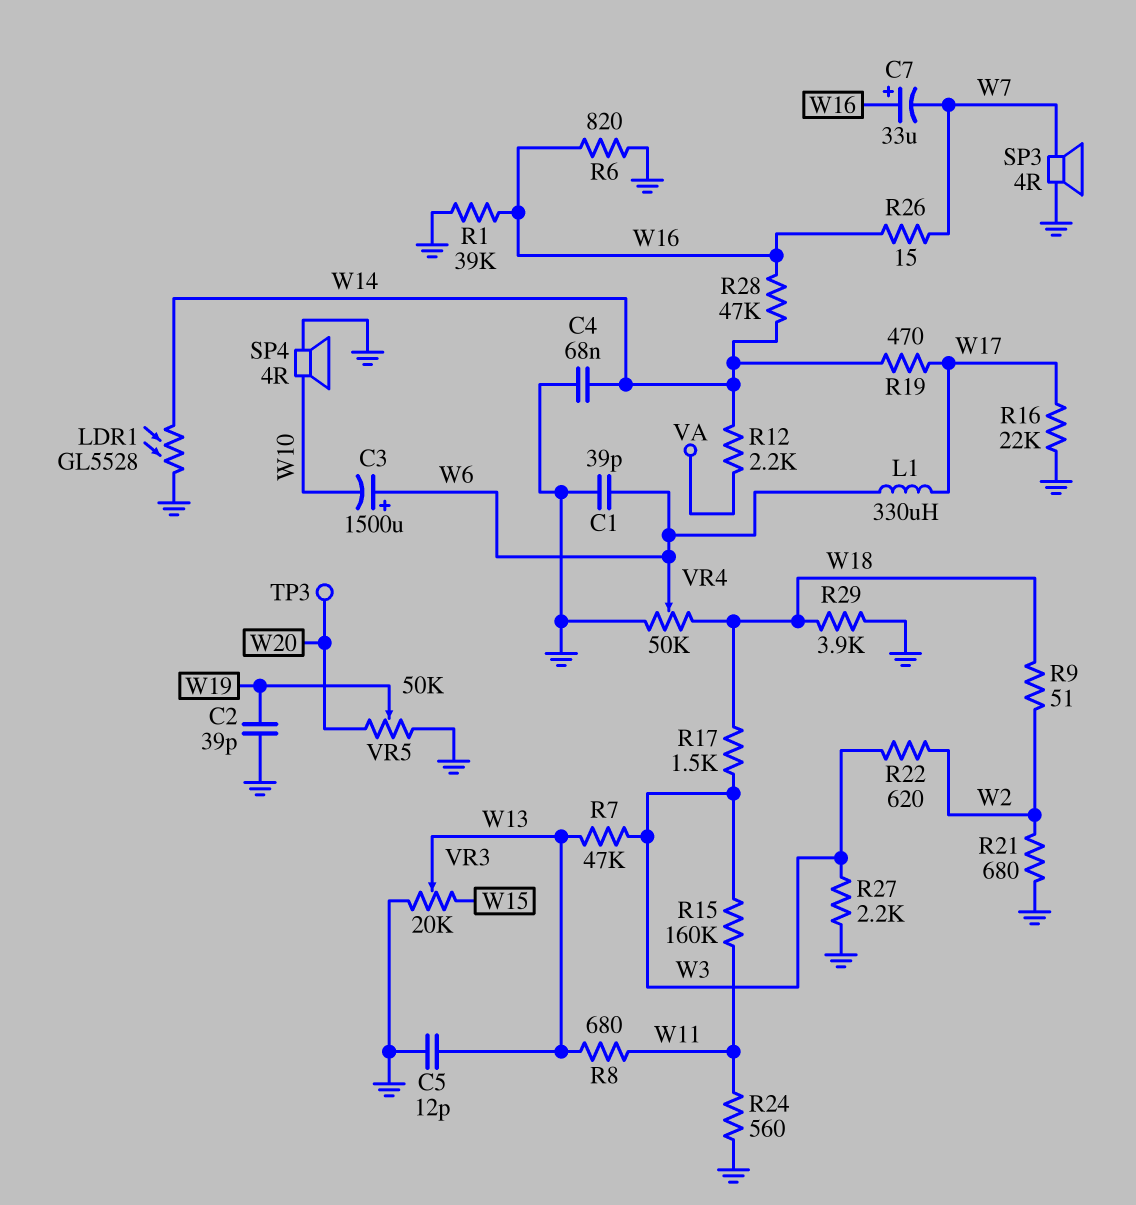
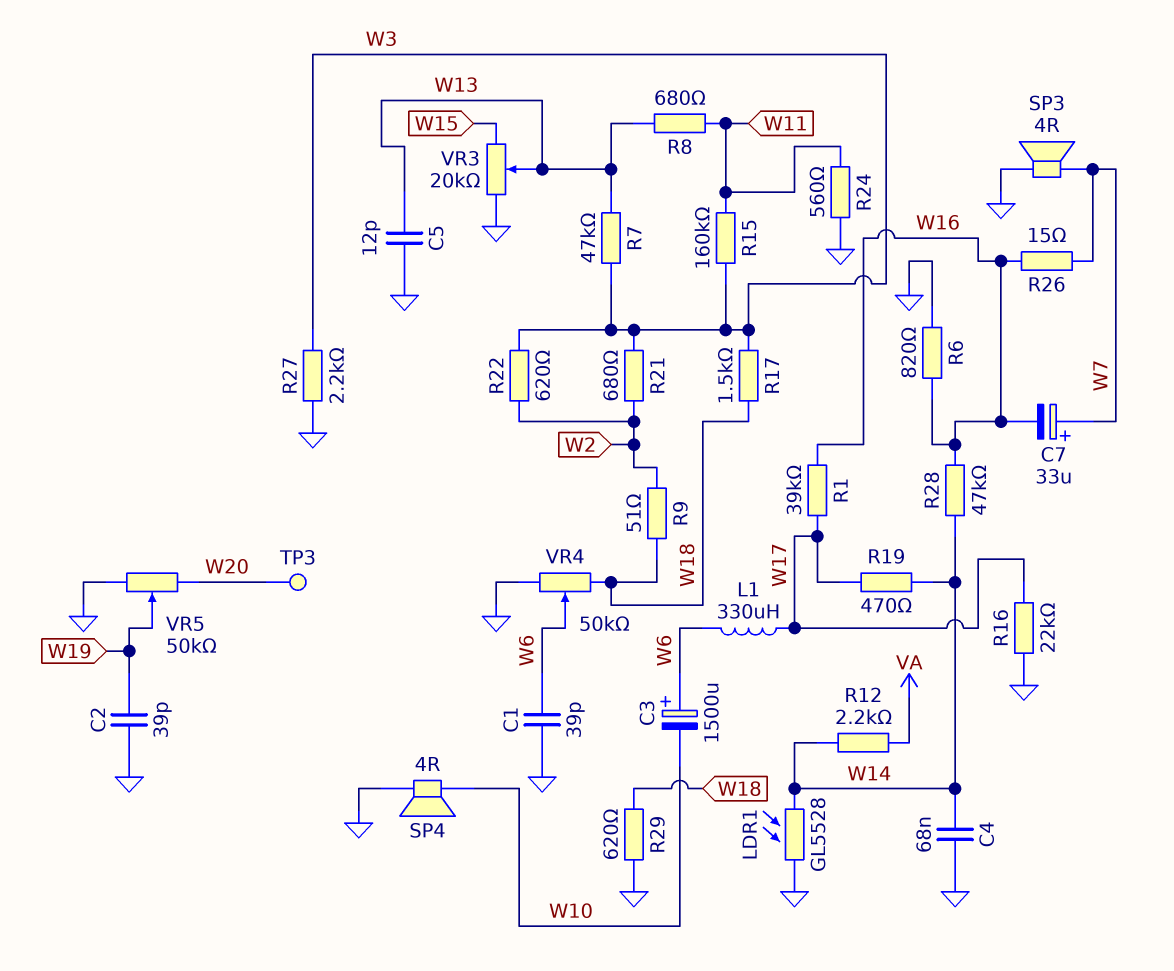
C7: 33uF (plus W16, minus W7) -> 33uF (plus W7, minus W16)
R1: 39k (GND, W16) -> 39k (W16, W17)
R21: 680 (GND, W2) -> 680 (W2, W3)
R29: 3.9k (GND, W18) -> 620 (GND, W18)

